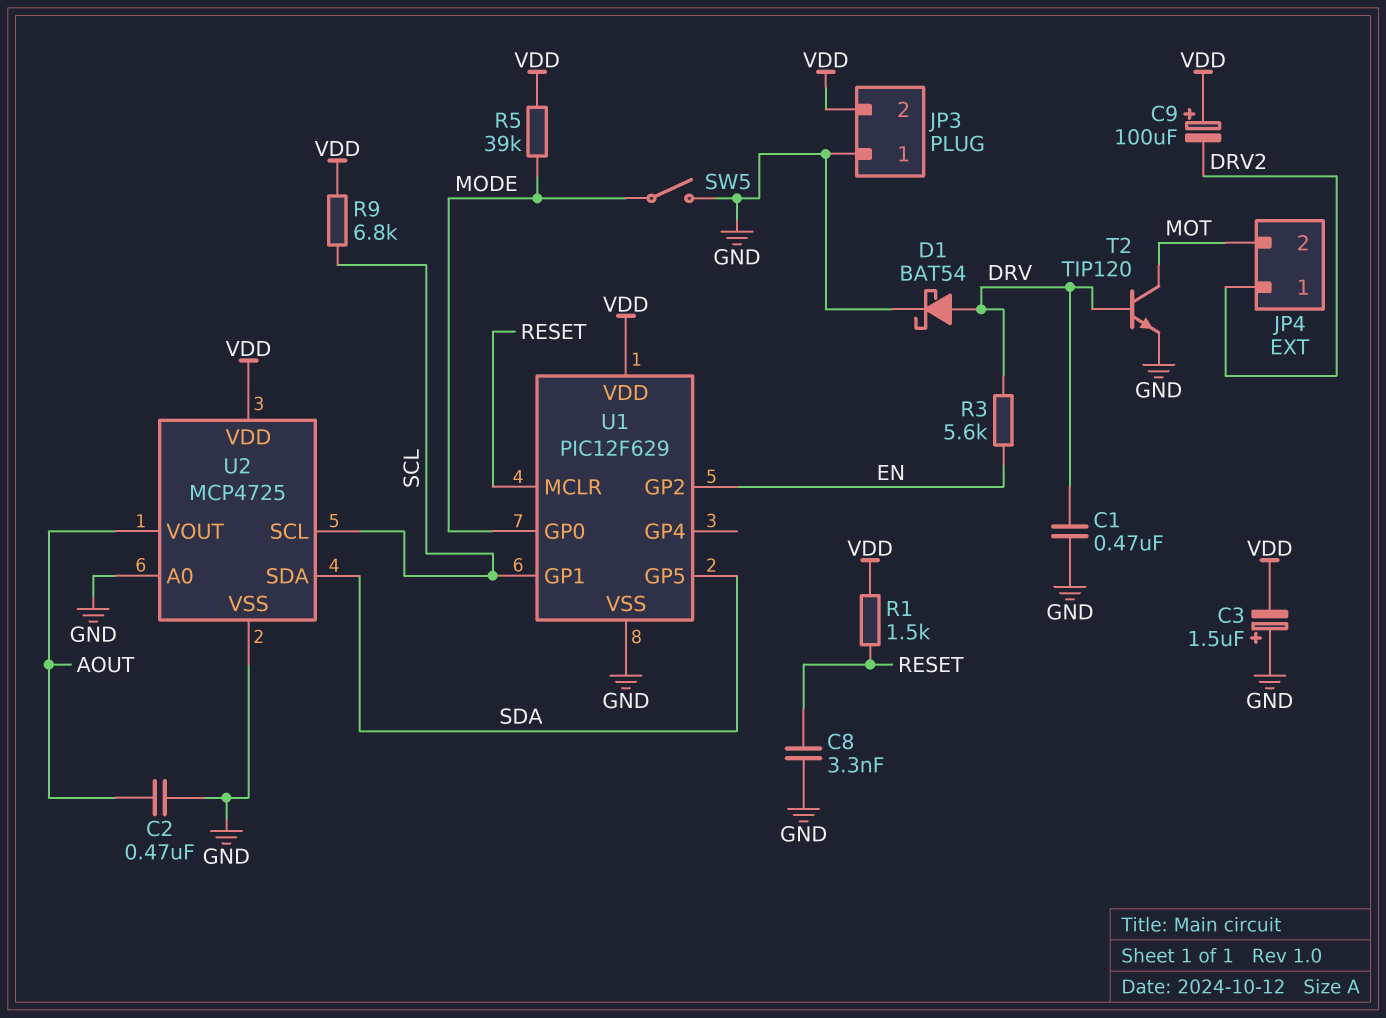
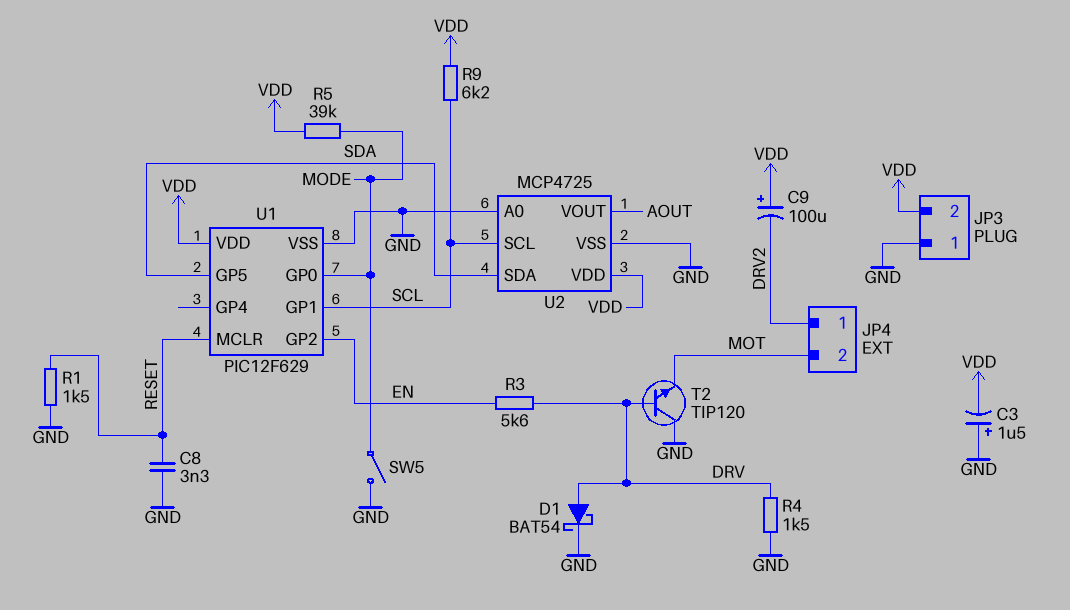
C1: 470nF (DRV, GND) -> none
C2: 470nF (AOUT, GND) -> none
R1: 1.5k (RESET, VDD) -> 1.5k (GND, RESET)
R4: none -> 1.5k (DRV, GND)
R9: 6.8k (SCL, VDD) -> 6.2k (SCL, VDD)
T2: NPN TIP120 (B DRV, C MOT, E GND) -> NPN TIP120 (B DRV, C GND, E MOT)

